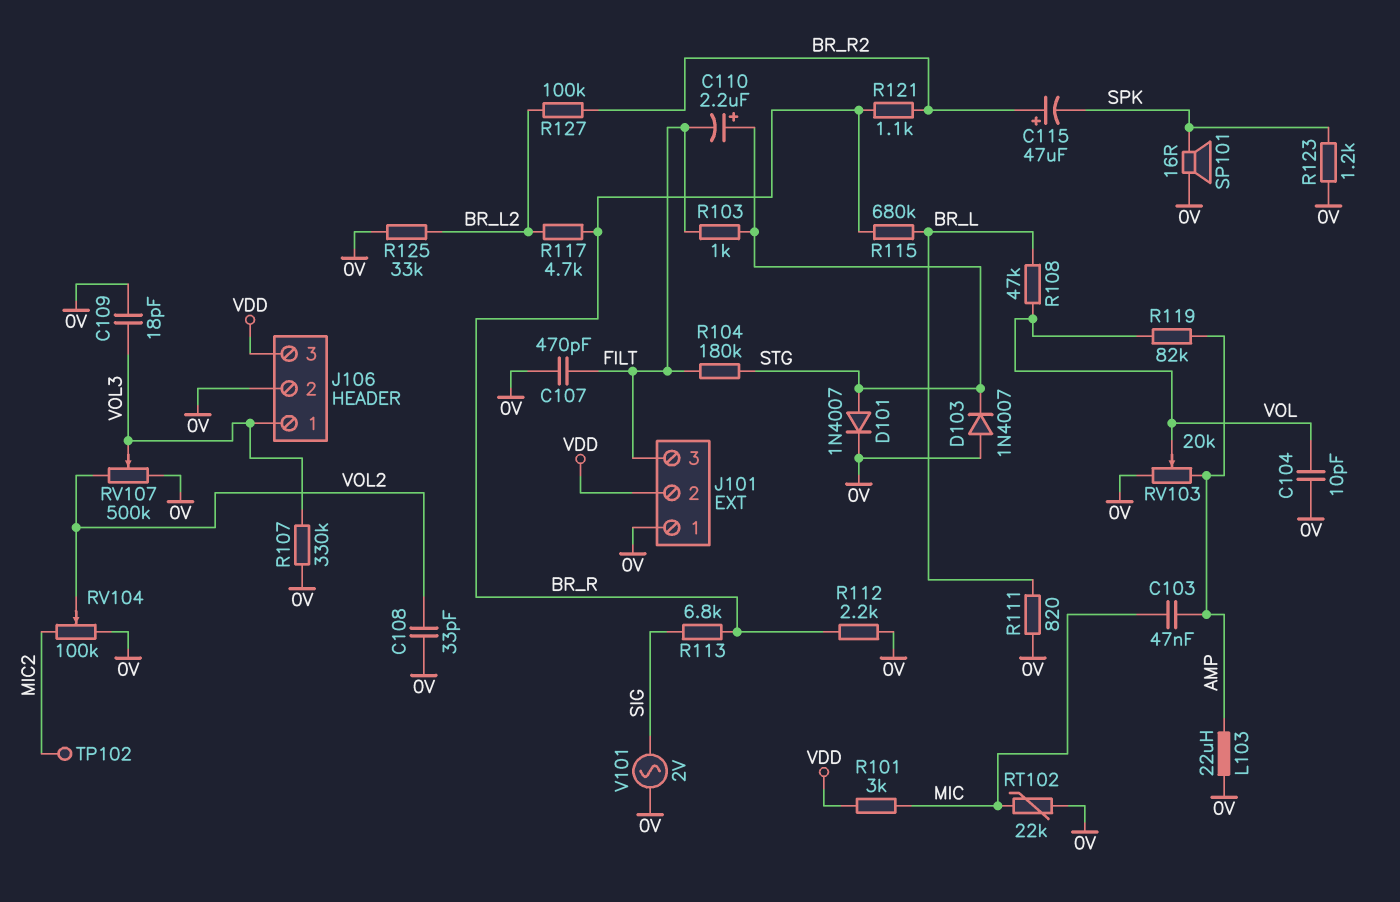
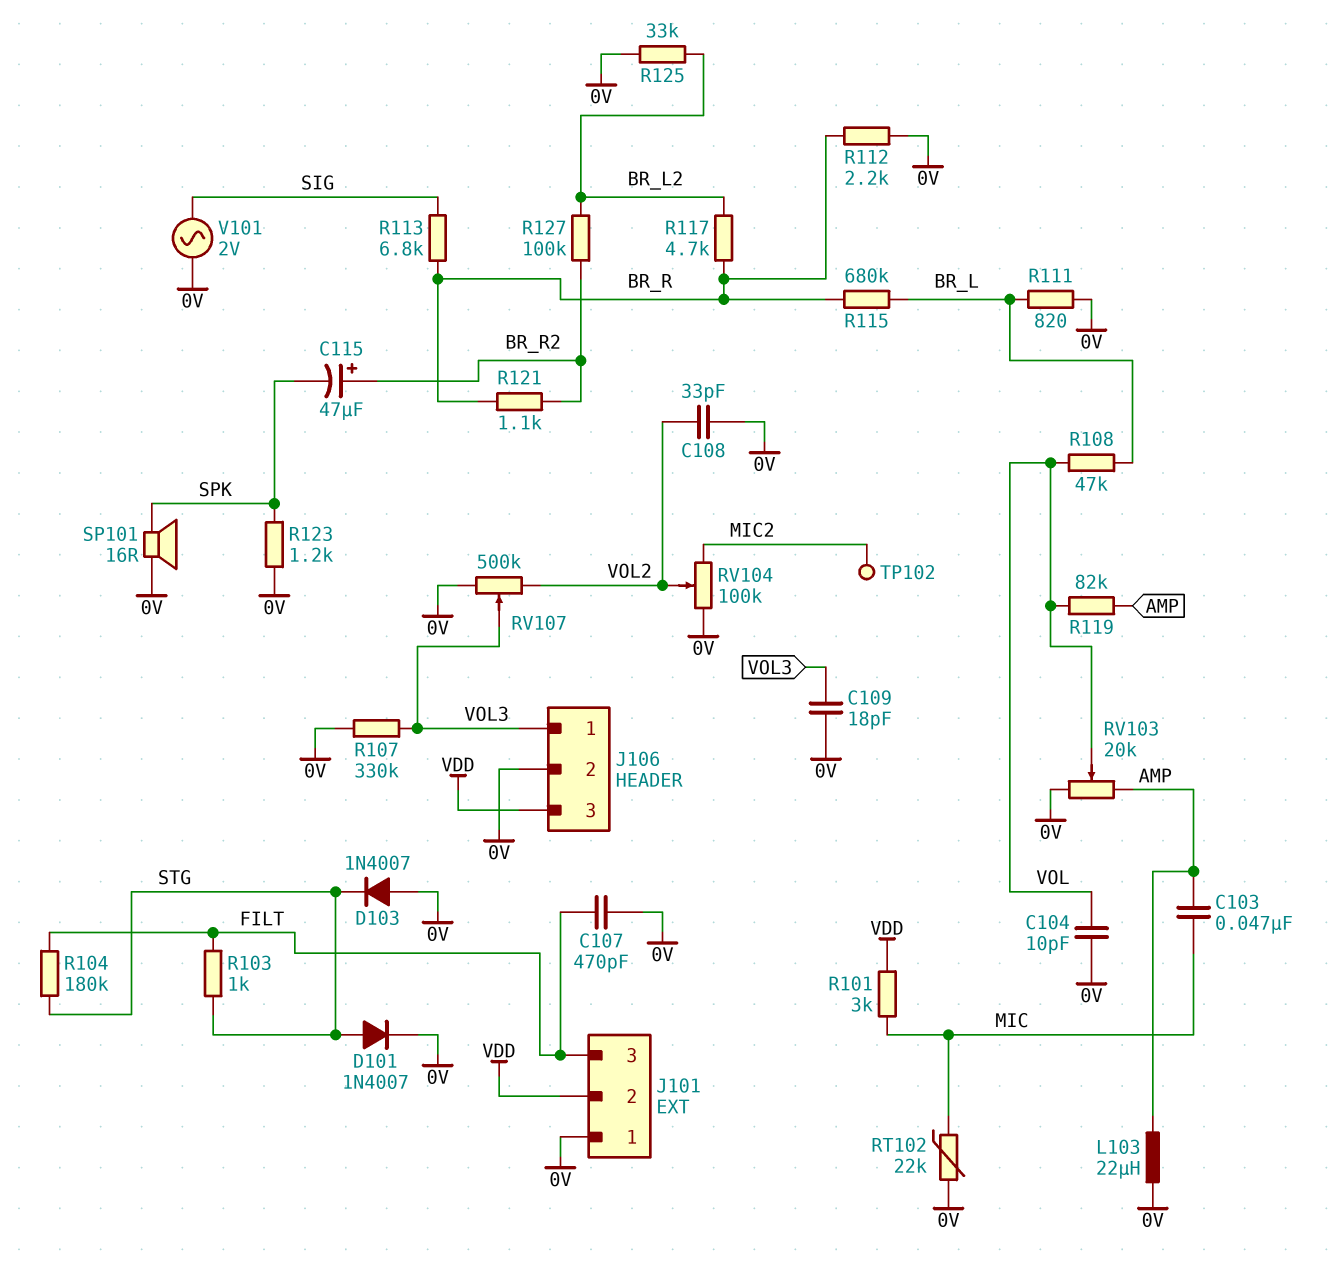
C110: 2.2uF (plus STG, minus FILT) -> none

